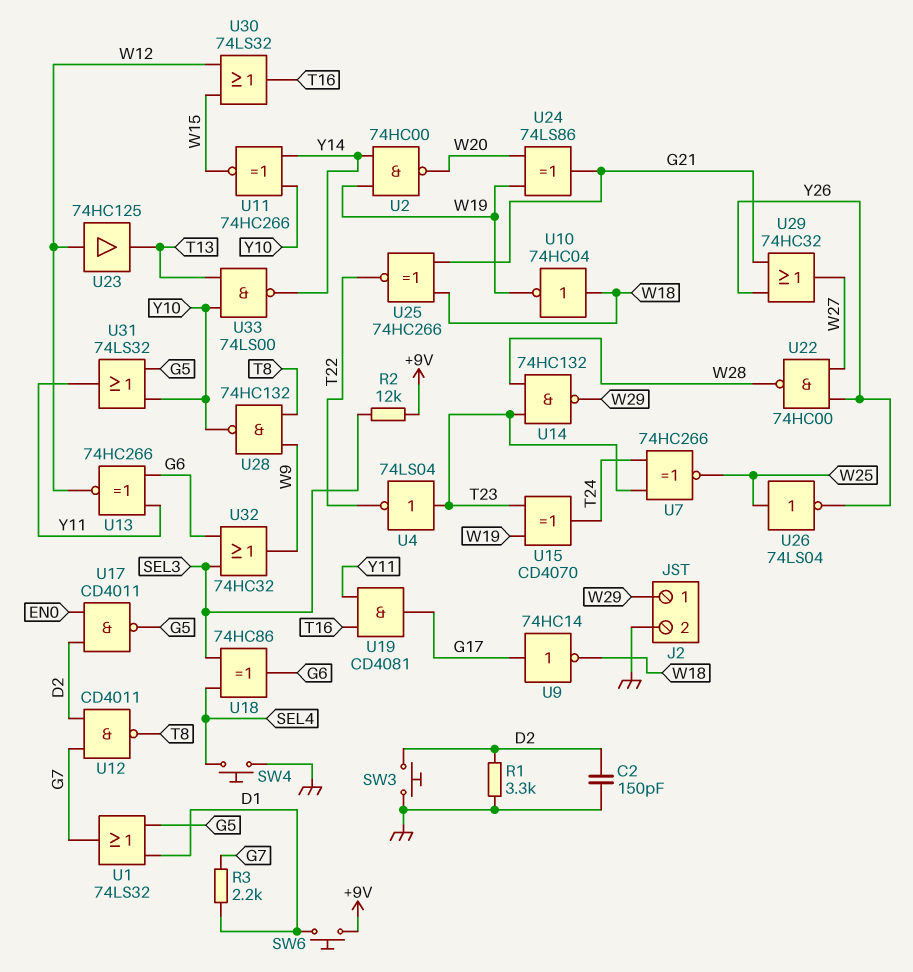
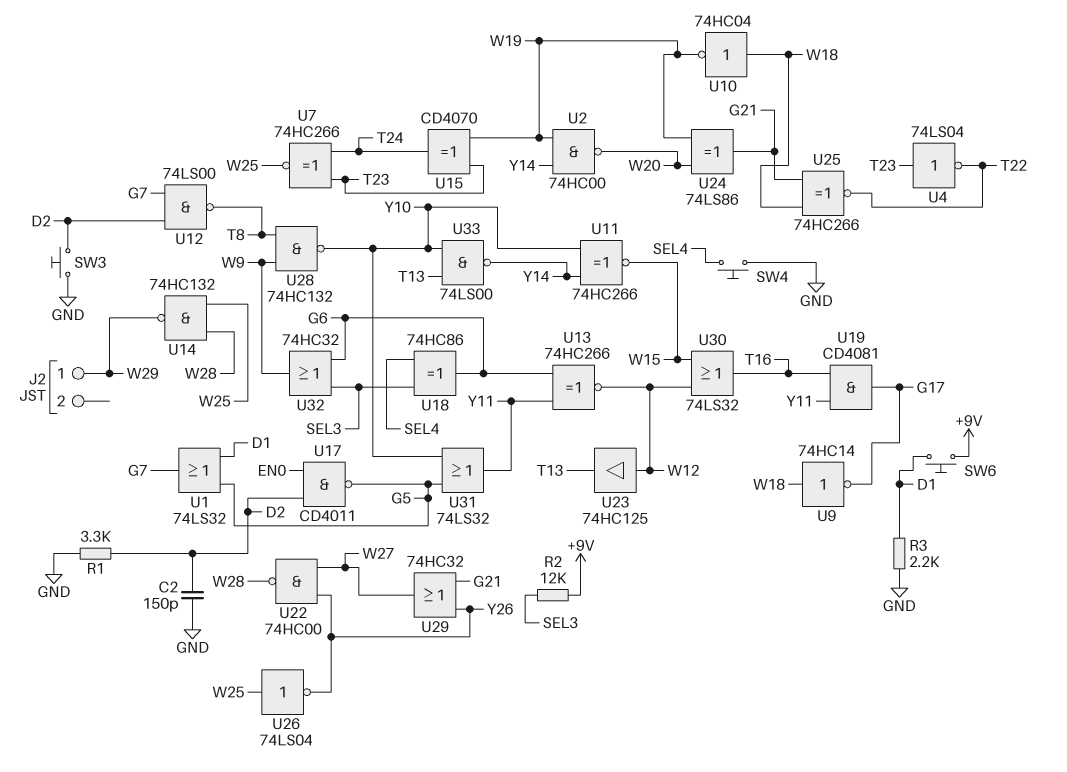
J2 pin 2: GND -> none
R3: 2.2k (D1, G7) -> 2.2k (D1, GND)
U9: NOT 74HC14 (in G17, out W18) -> NOT 74HC14 (in W18, out G17)
U12: NAND CD4011 (in D2, in G7, out T8) -> NAND 74LS00 (in D2, in G7, out T8)
U14: NAND 74HC132 (in T23, in W28, out W29) -> NAND 74HC132 (in W25, in W28, out W29)

